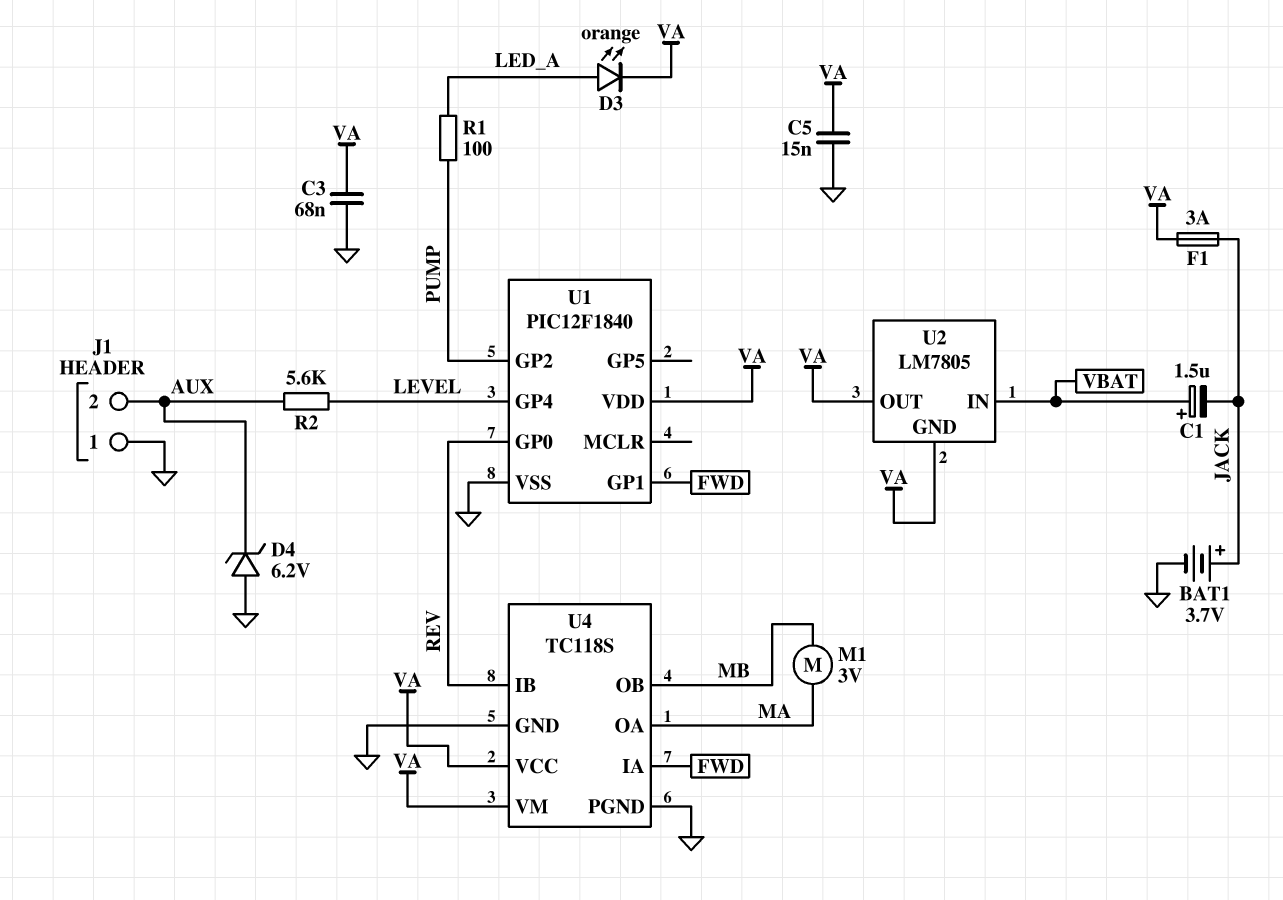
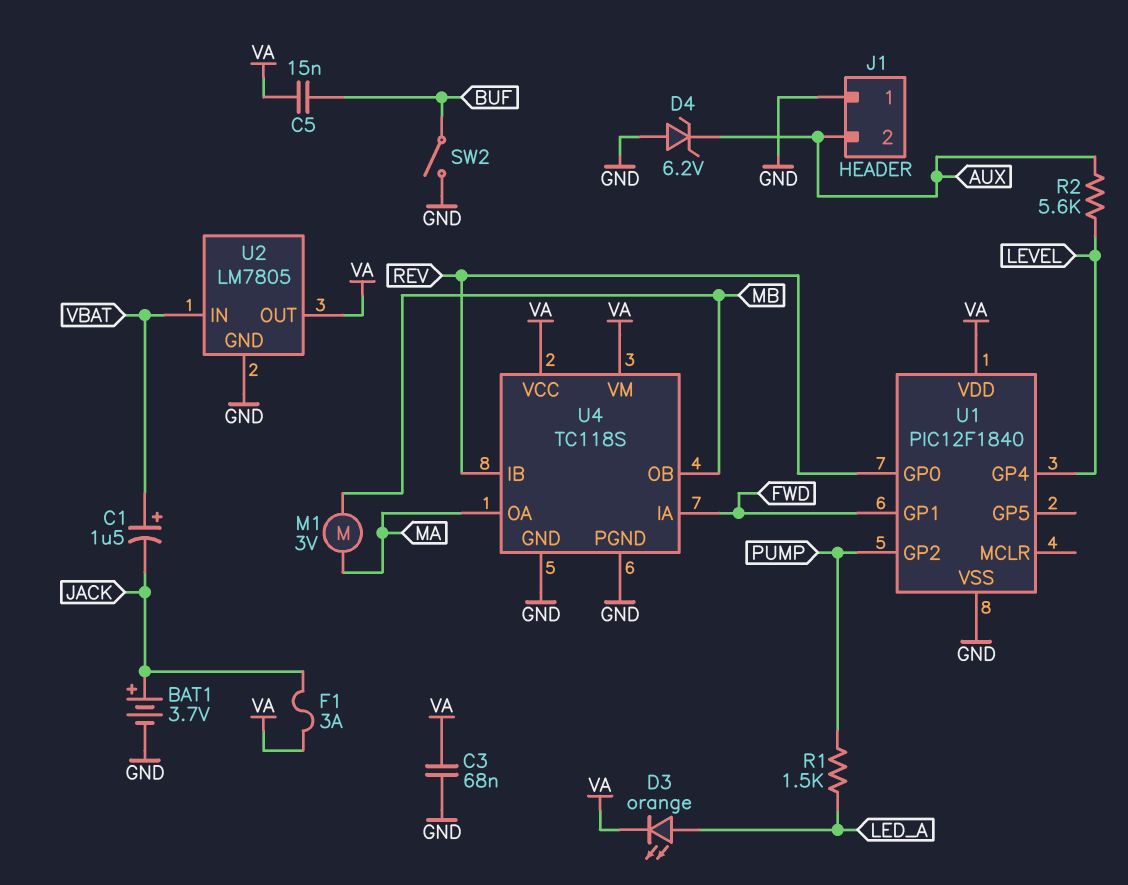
C5: 15nF (GND, VA) -> 15nF (BUF, VA)
R1: 100 (LED_A, PUMP) -> 1.5k (LED_A, PUMP)
SW2: none -> switch (BUF, GND)
U2 pin GND: VA -> GND

